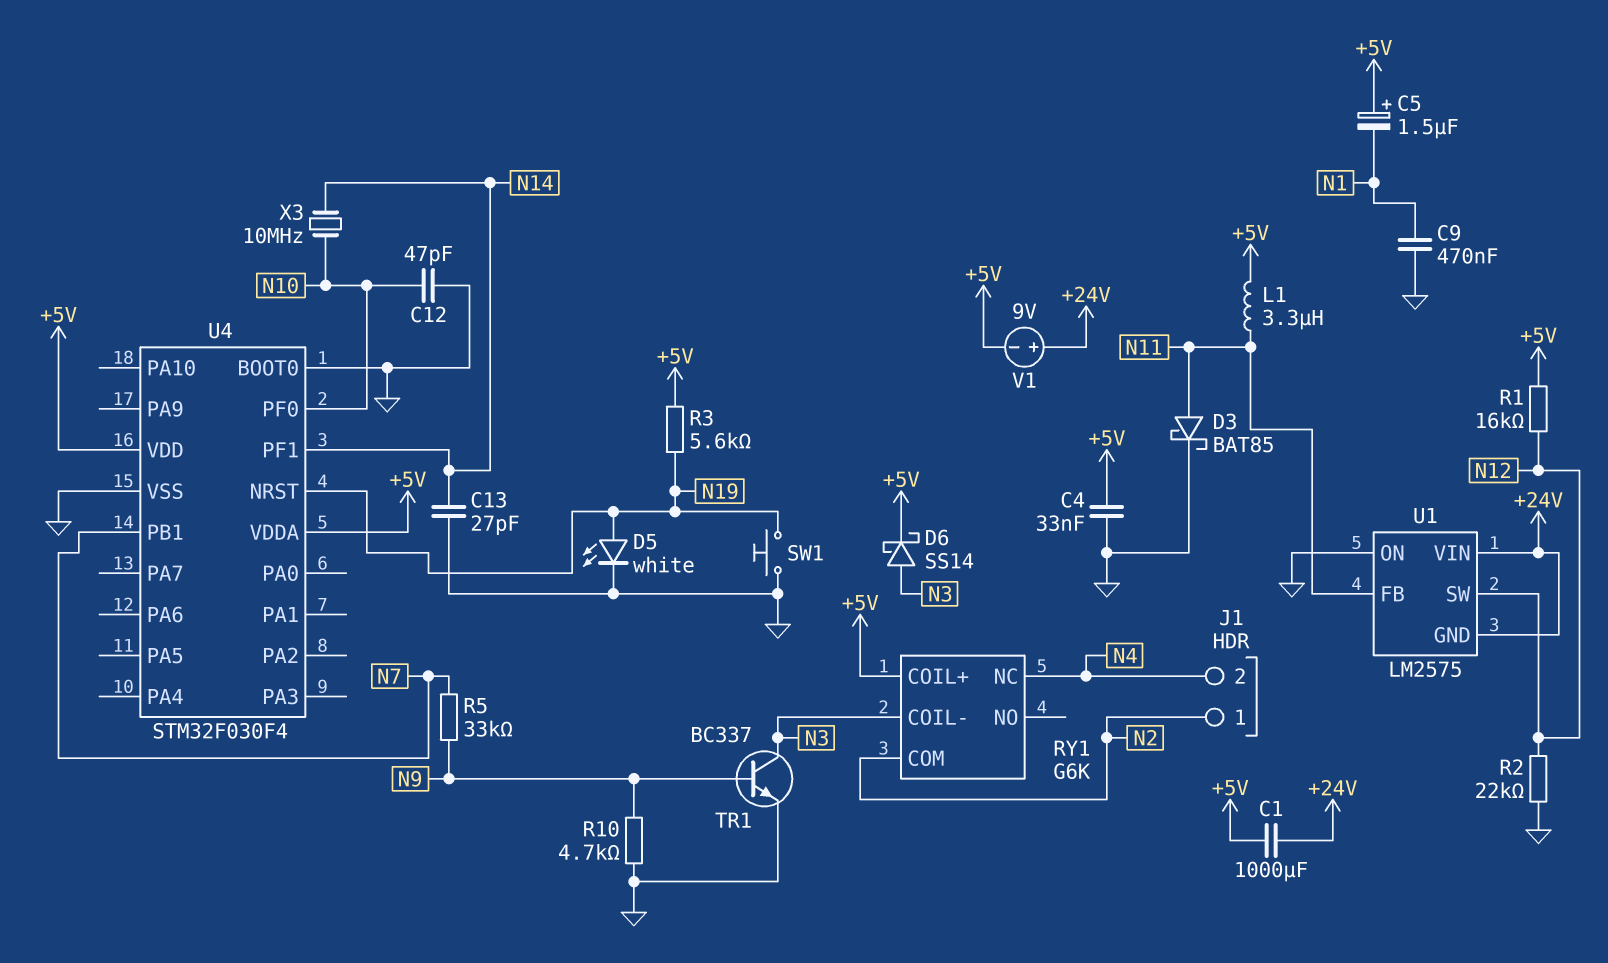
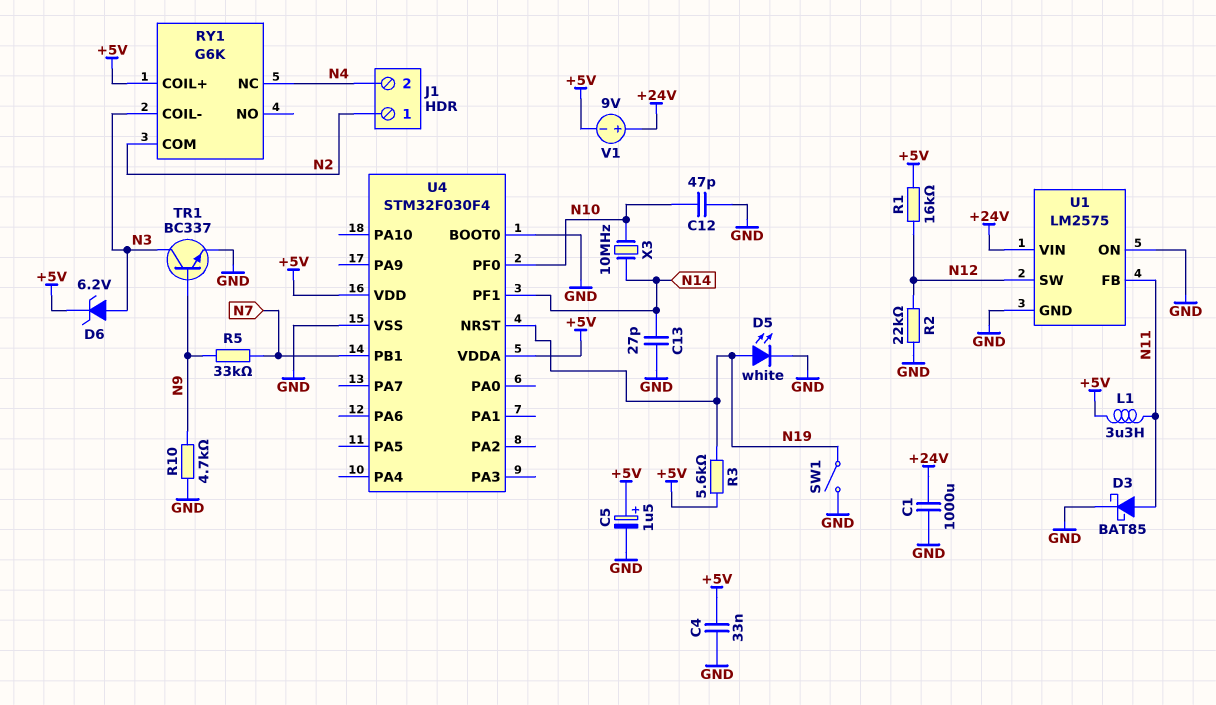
C1: 1000uF (+5V, +24V) -> 1000uF (+24V, GND)
C5: 1.5uF (plus +5V, minus N1) -> 1.5uF (plus +5V, minus GND)
C9: 470nF (GND, N1) -> none
D6: schottky SS14 (A N3, K +5V) -> zener 6.2V (A N3, K +5V)
SW1: button (GND, N19) -> switch (GND, N19)
U1 pin GND: +24V -> GND

